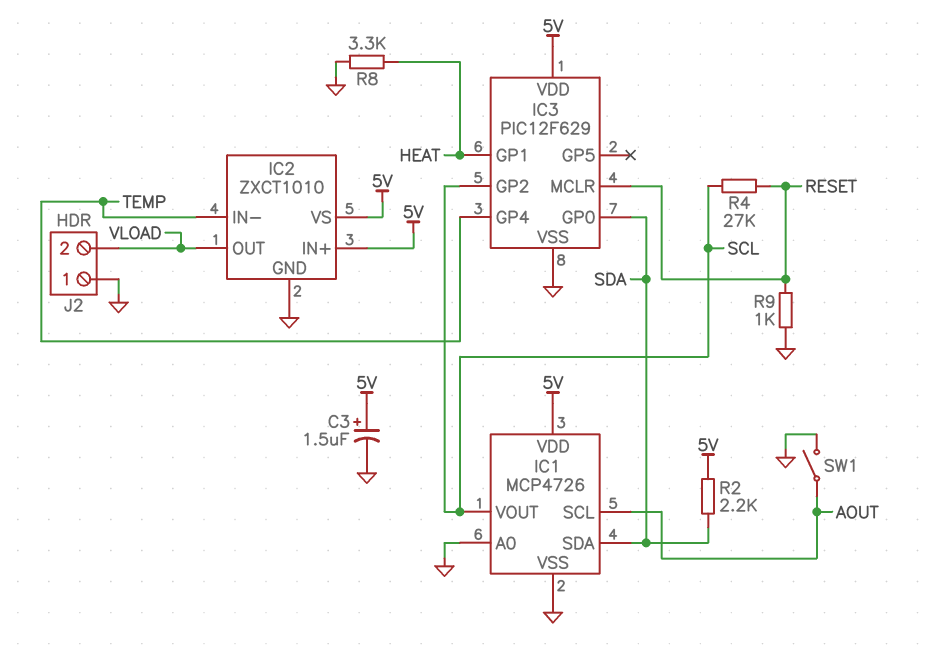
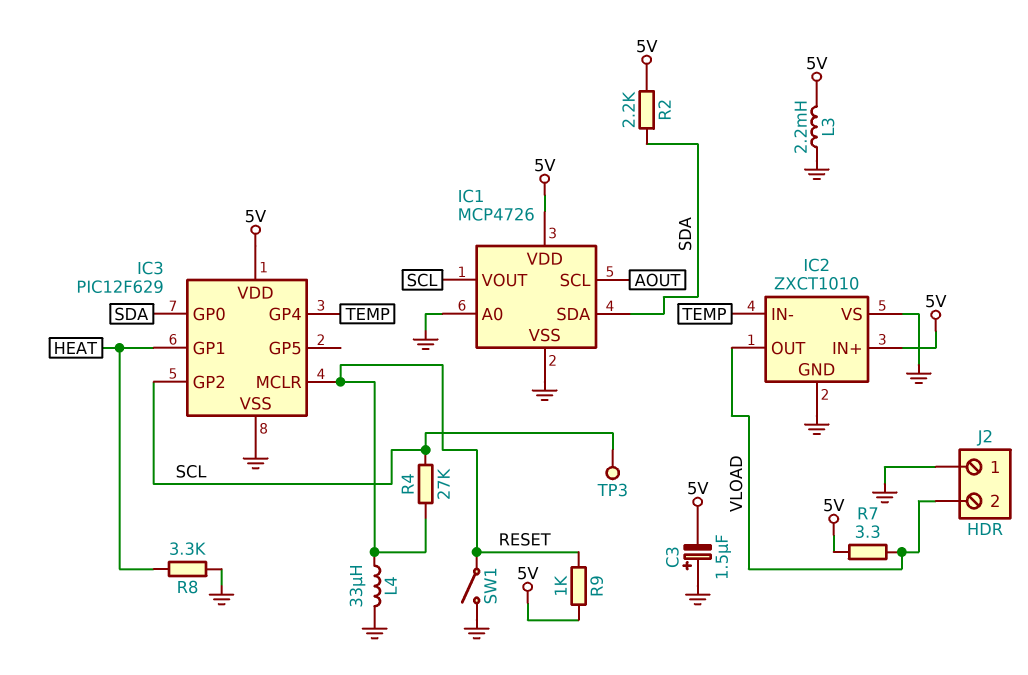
C3: 1.5uF (plus 5V, minus GND) -> 1.5uF (plus GND, minus 5V)
IC2 pin VS: 5V -> GND
L3: none -> 2.2mH (5V, GND)
L4: none -> 33uH (GND, RESET)
R7: none -> 3.3 (5V, VLOAD)
R9: 1k (GND, RESET) -> 1k (5V, RESET)
SW1: switch (AOUT, GND) -> switch (GND, RESET)
TP3: none -> test point (SCL)

